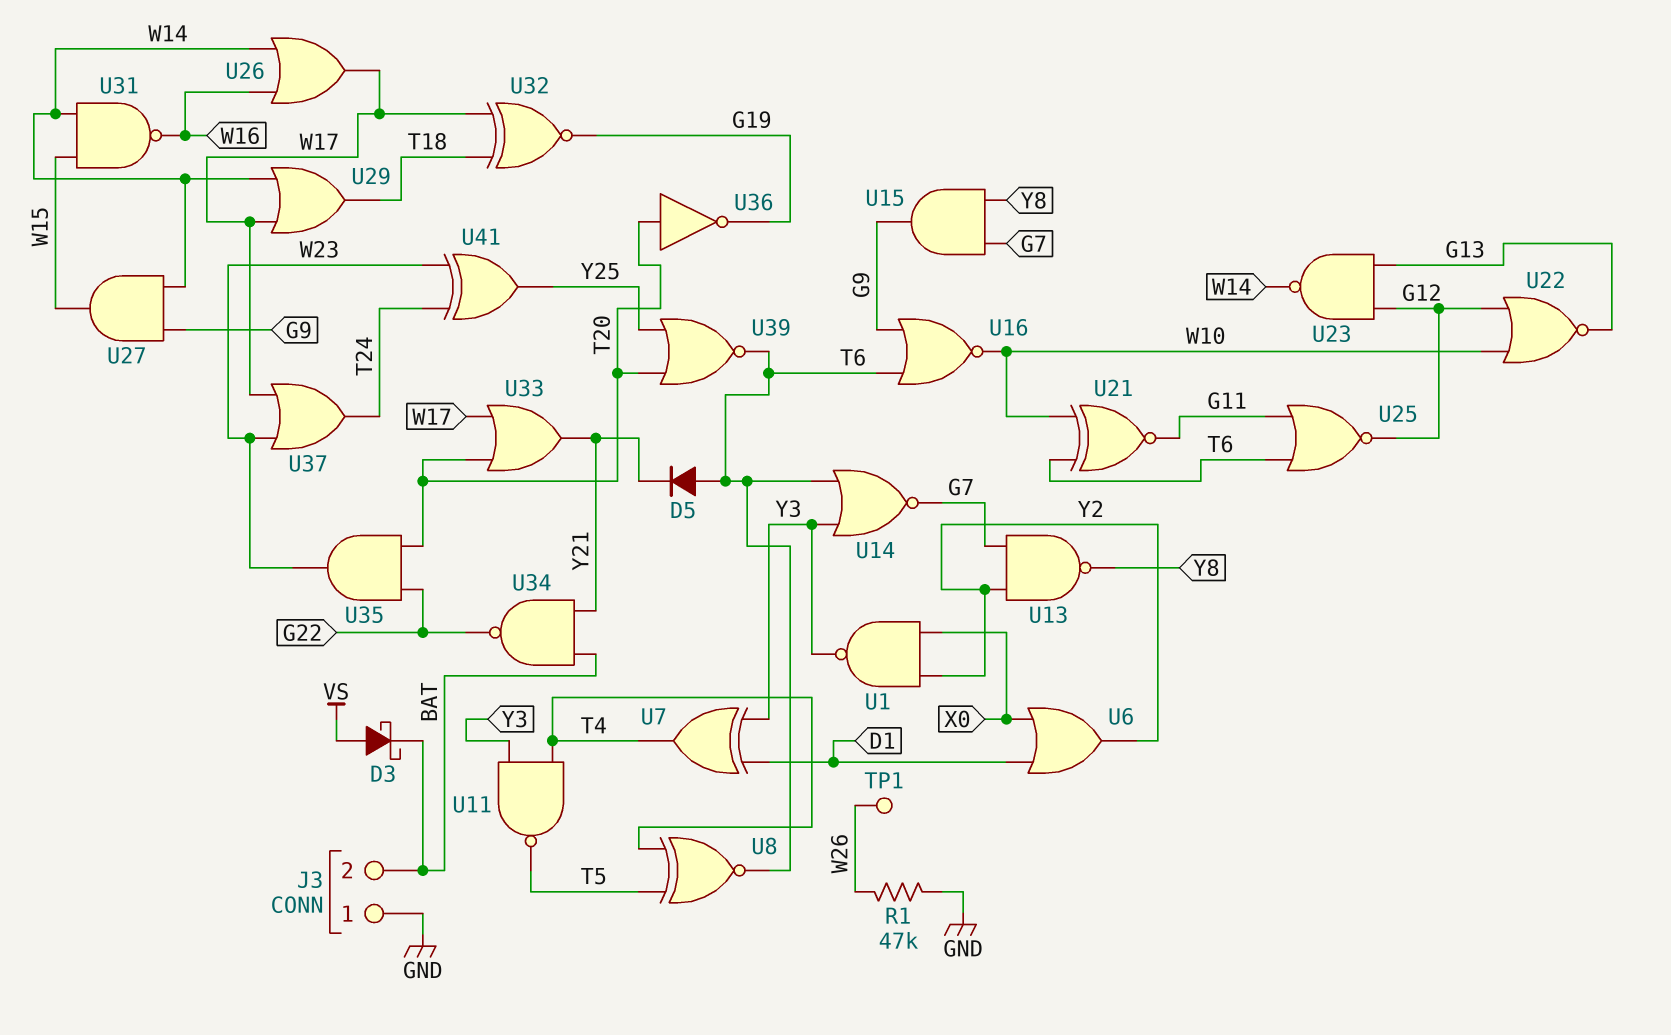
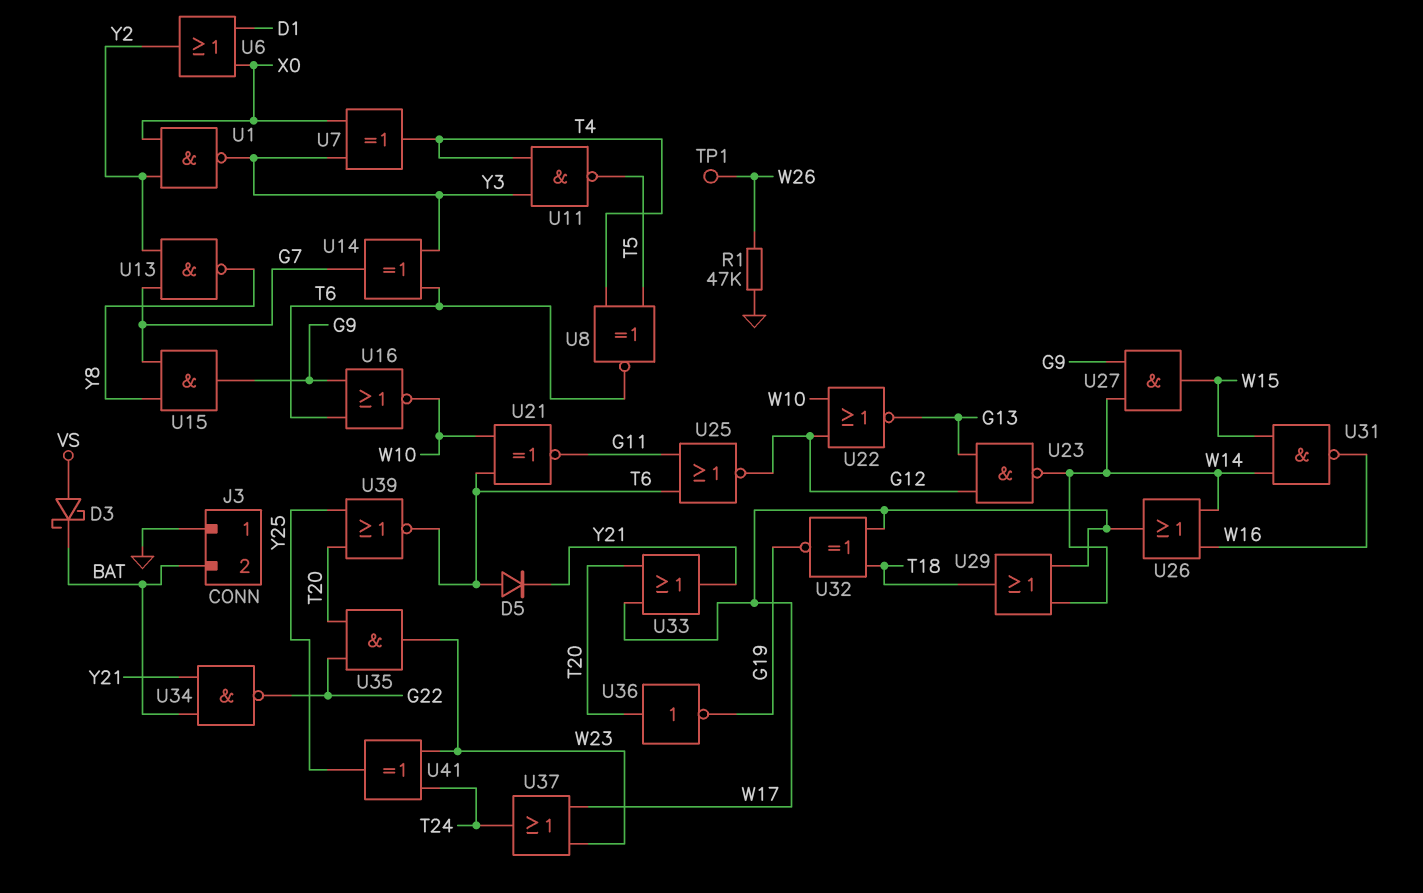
U7: XOR (in D1, in Y3, out T4) -> XOR (in X0, in Y3, out T4)
U14: NOR (in T6, in Y3, out G7) -> XOR (in T6, in Y3, out G7)

